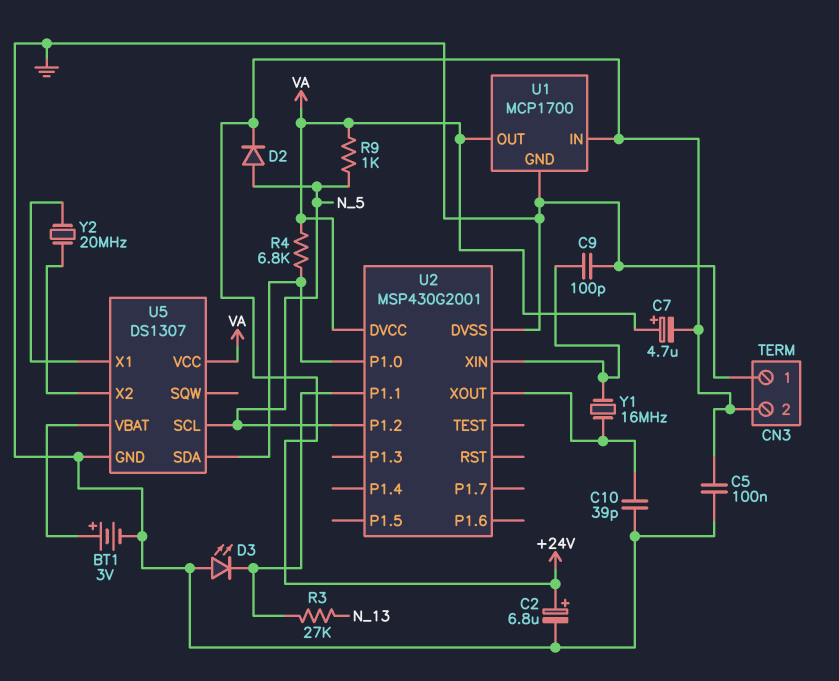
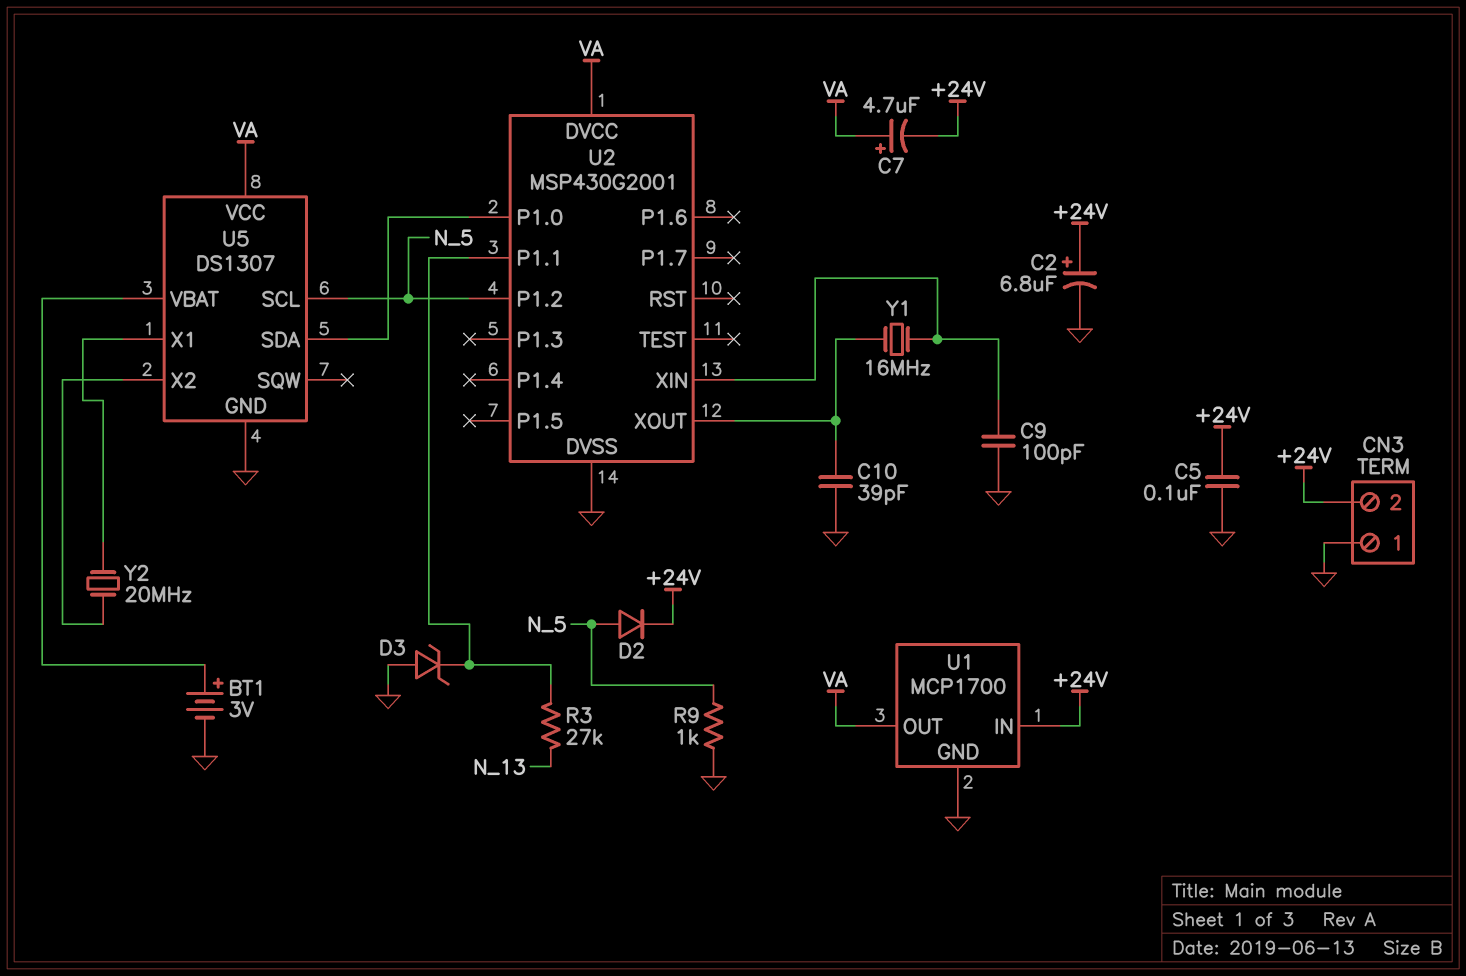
D3: LED (A GND, K U2/P1.1) -> zener (A GND, K U2/P1.1)
R4: 6.8k (U2/P1.0, VA) -> none
R9: 1k (N_5, VA) -> 1k (GND, N_5)

